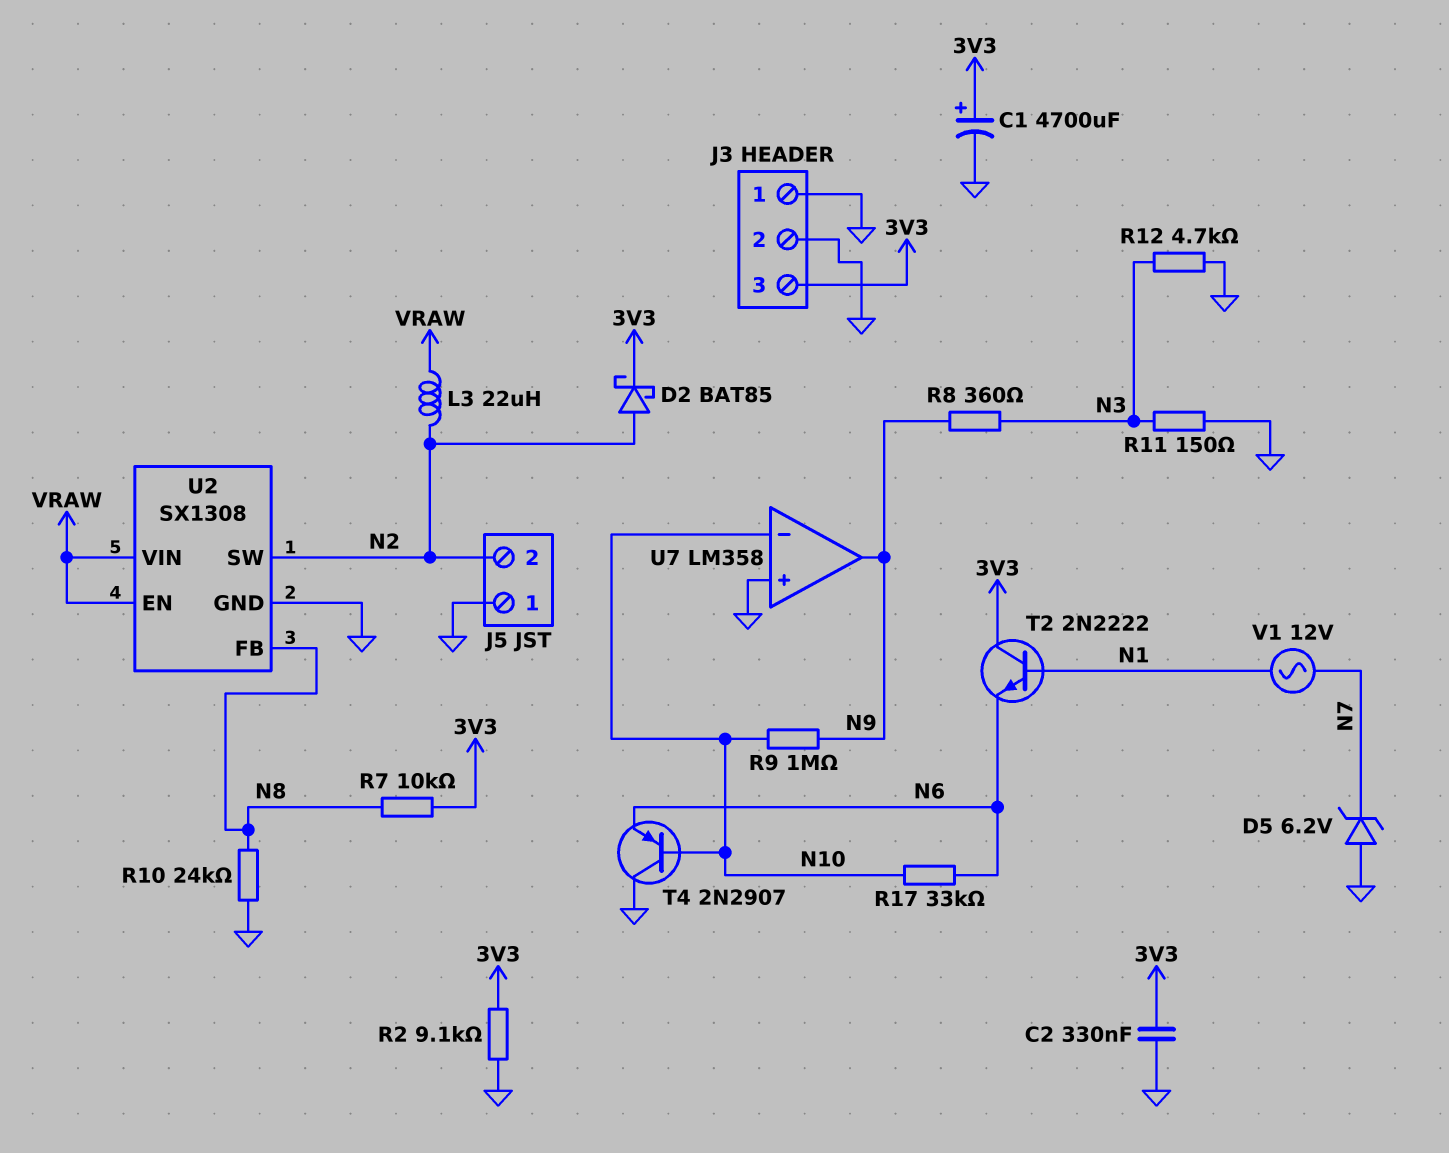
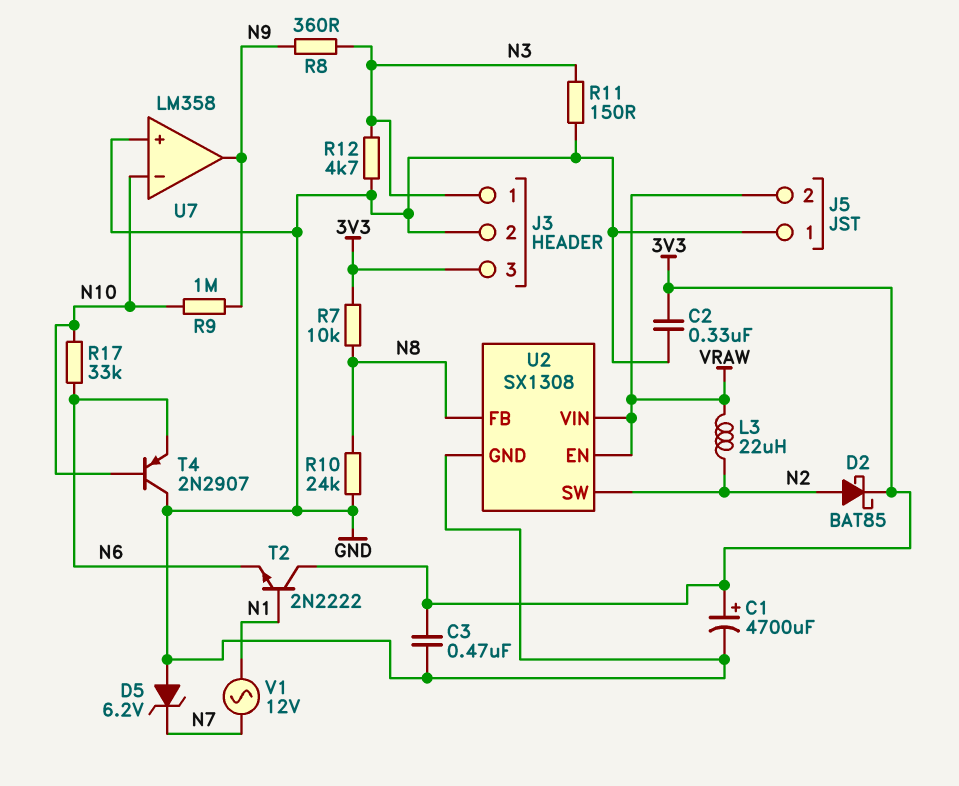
C3: none -> 470nF (3V3, GND)
J3 pin 1: GND -> N3
J5 pin 2: N2 -> VRAW
R2: 9.1k (3V3, GND) -> none

